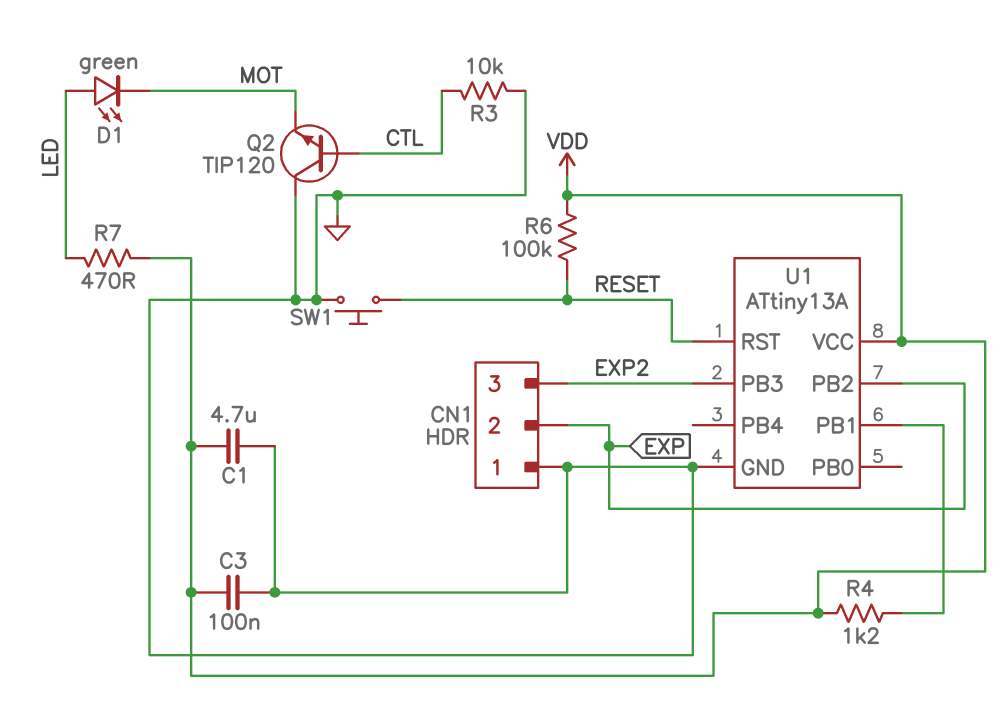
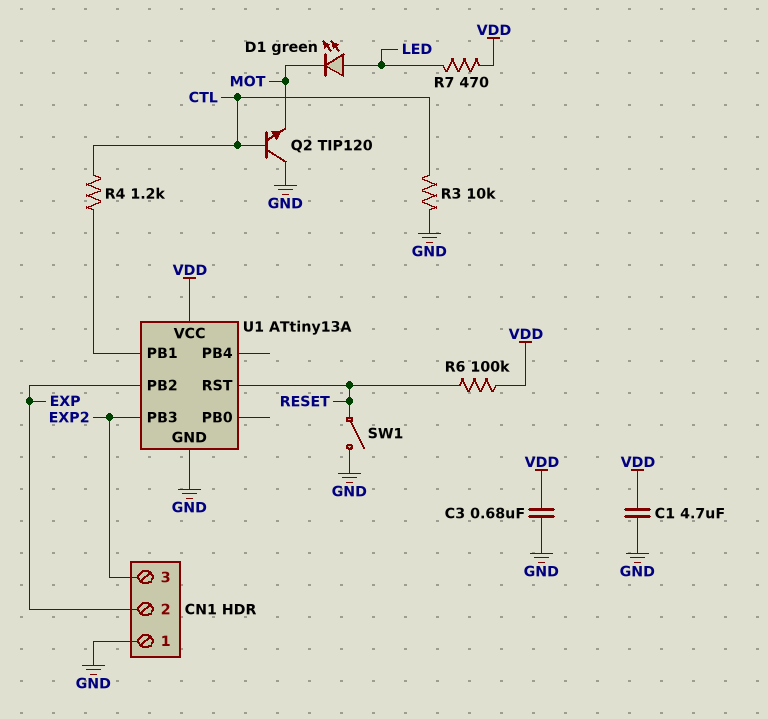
C3: 100nF (GND, VDD) -> 680nF (GND, VDD)
R4: 1.2k (U1/PB1, VDD) -> 1.2k (CTL, U1/PB1)
SW1: button (GND, RESET) -> switch (GND, RESET)

